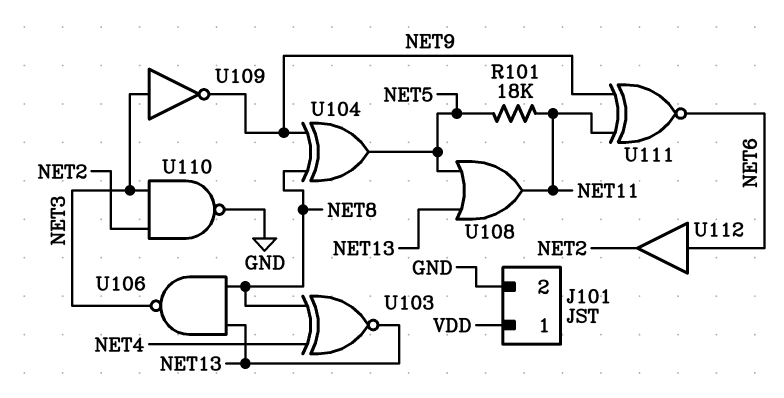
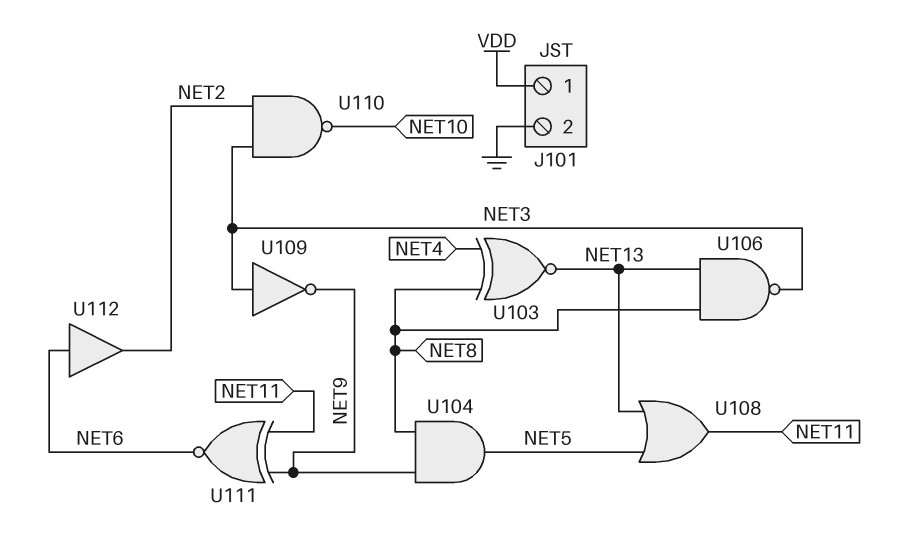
R101: 18k (NET5, NET11) -> none
U104: XOR (in NET8, in NET9, out NET5) -> AND (in NET8, in NET9, out NET5)
U110: NAND (in NET2, in NET3, out GND) -> NAND (in NET2, in NET3, out NET10)

